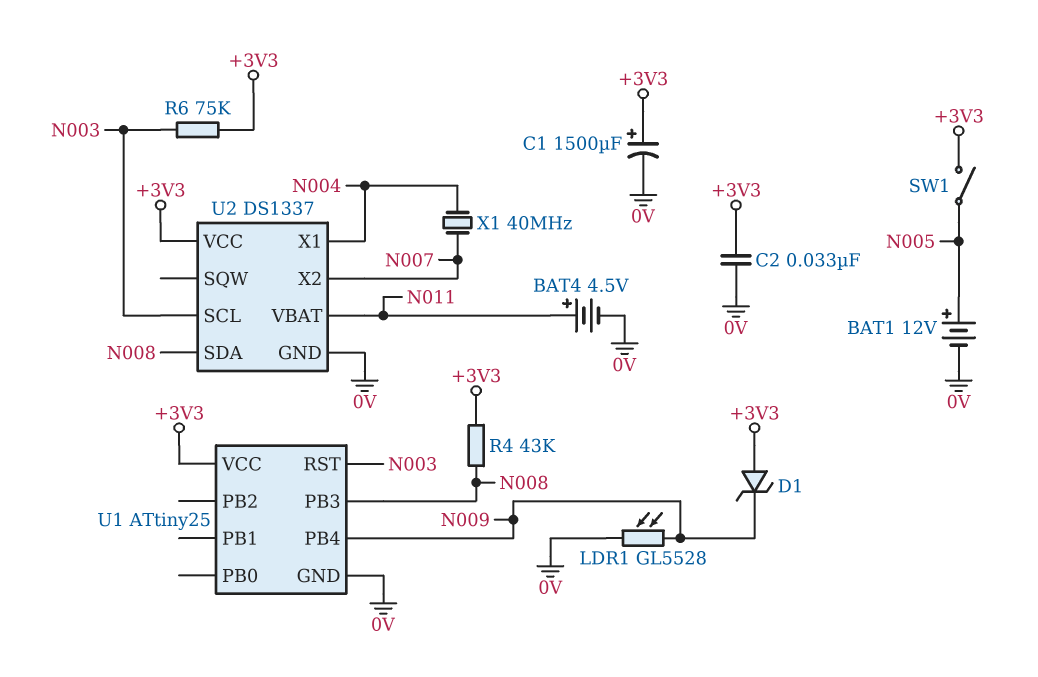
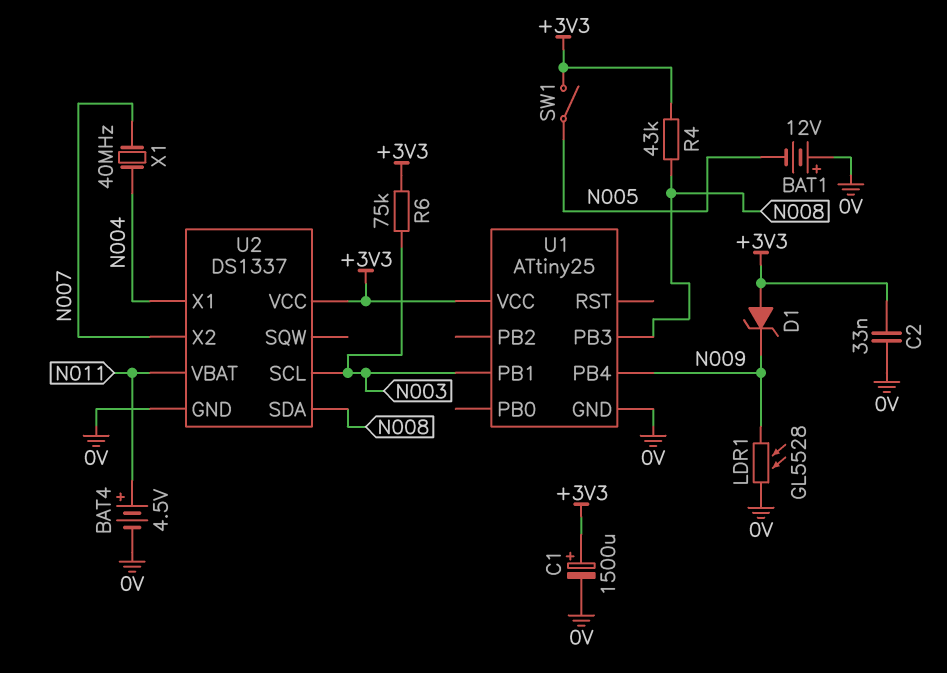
BAT1: 12V (plus N005, minus 0V) -> 12V (plus 0V, minus N005)
U1 pin PB1: none -> N003
U1 pin RST: N003 -> none

